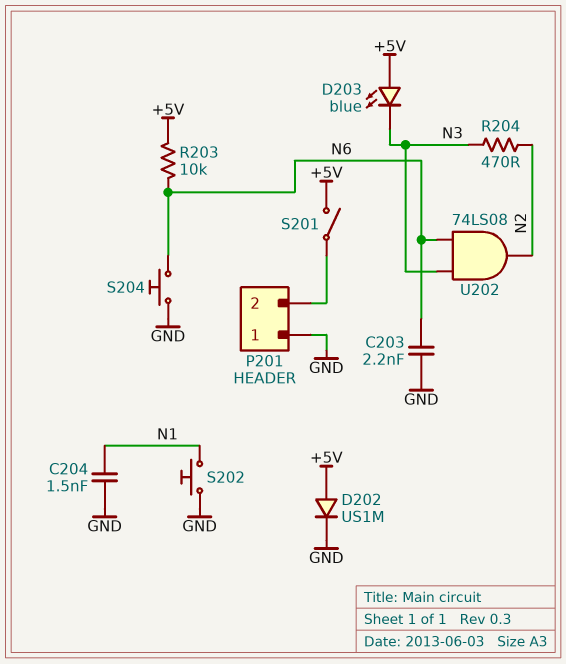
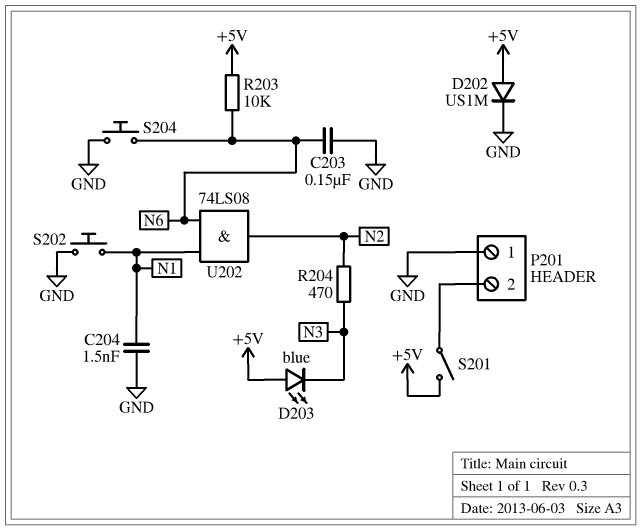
C203: 2.2nF (GND, N6) -> 150nF (GND, N6)
U202: AND 74LS08 (in N3, in N6, out N2) -> AND 74LS08 (in N1, in N6, out N2)

